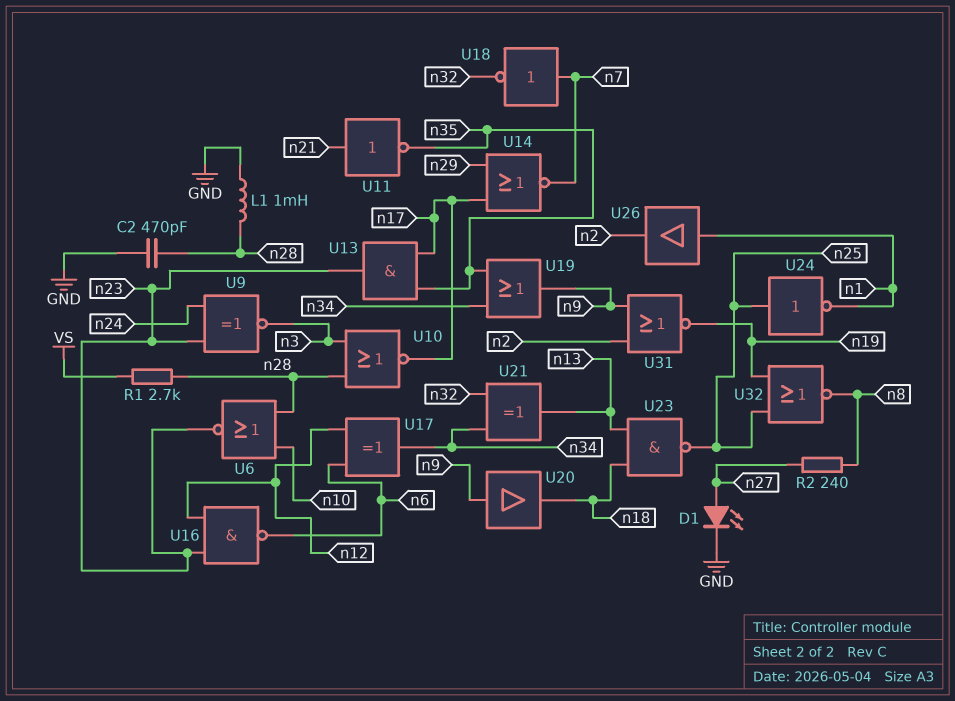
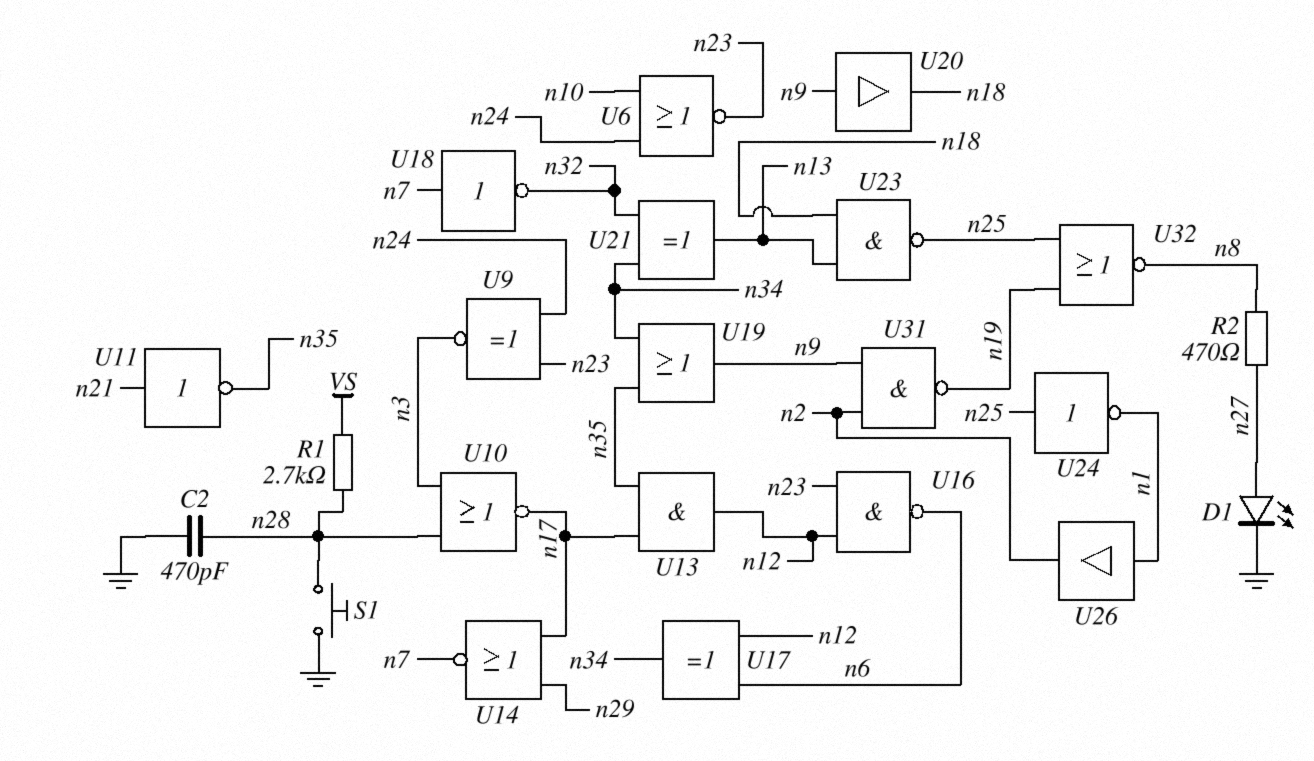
L1: 1mH (GND, n28) -> none
R2: 240 (n8, n27) -> 470 (n8, n27)
S1: none -> button (GND, n28)
U6: NOR (in n10, in n28, out n23) -> NOR (in n10, in n24, out n23)
U13: AND (in n17, in n35, out n23) -> AND (in n17, in n35, out n12)
U31: NOR (in n2, in n9, out n19) -> NAND (in n2, in n9, out n19)

